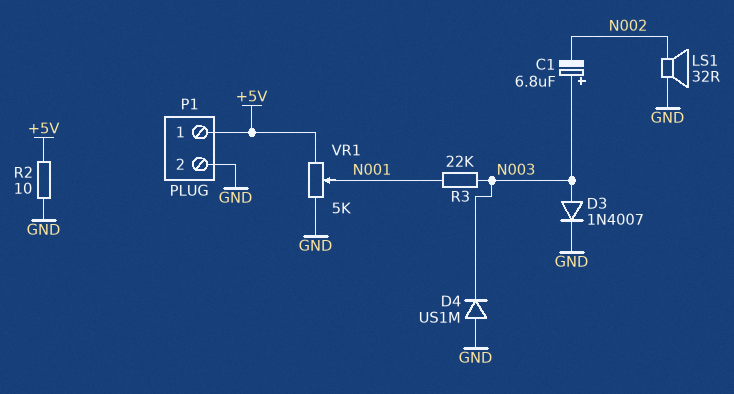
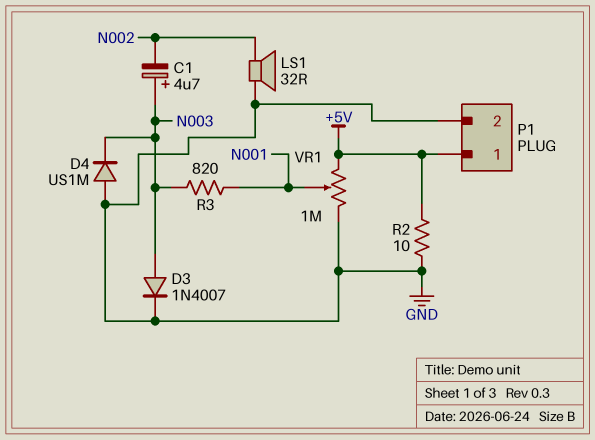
C1: 6.8uF (plus N003, minus N002) -> 4.7uF (plus N003, minus N002)
R3: 22k (N001, N003) -> 820 (N001, N003)
VR1: 5k (+5V, GND, wiper N001) -> 1M (+5V, GND, wiper N001)

